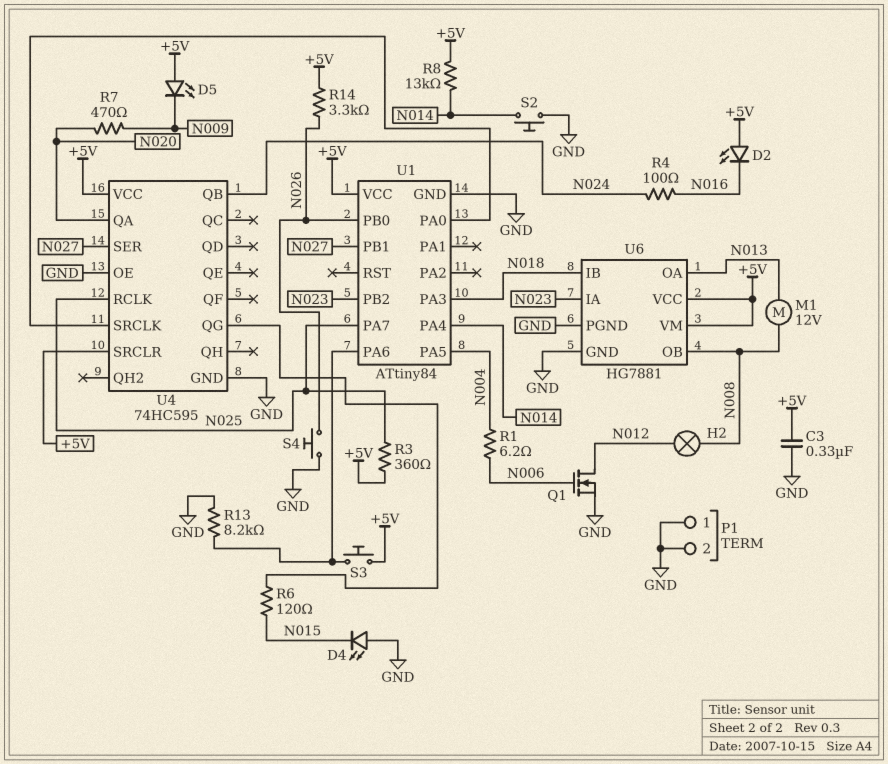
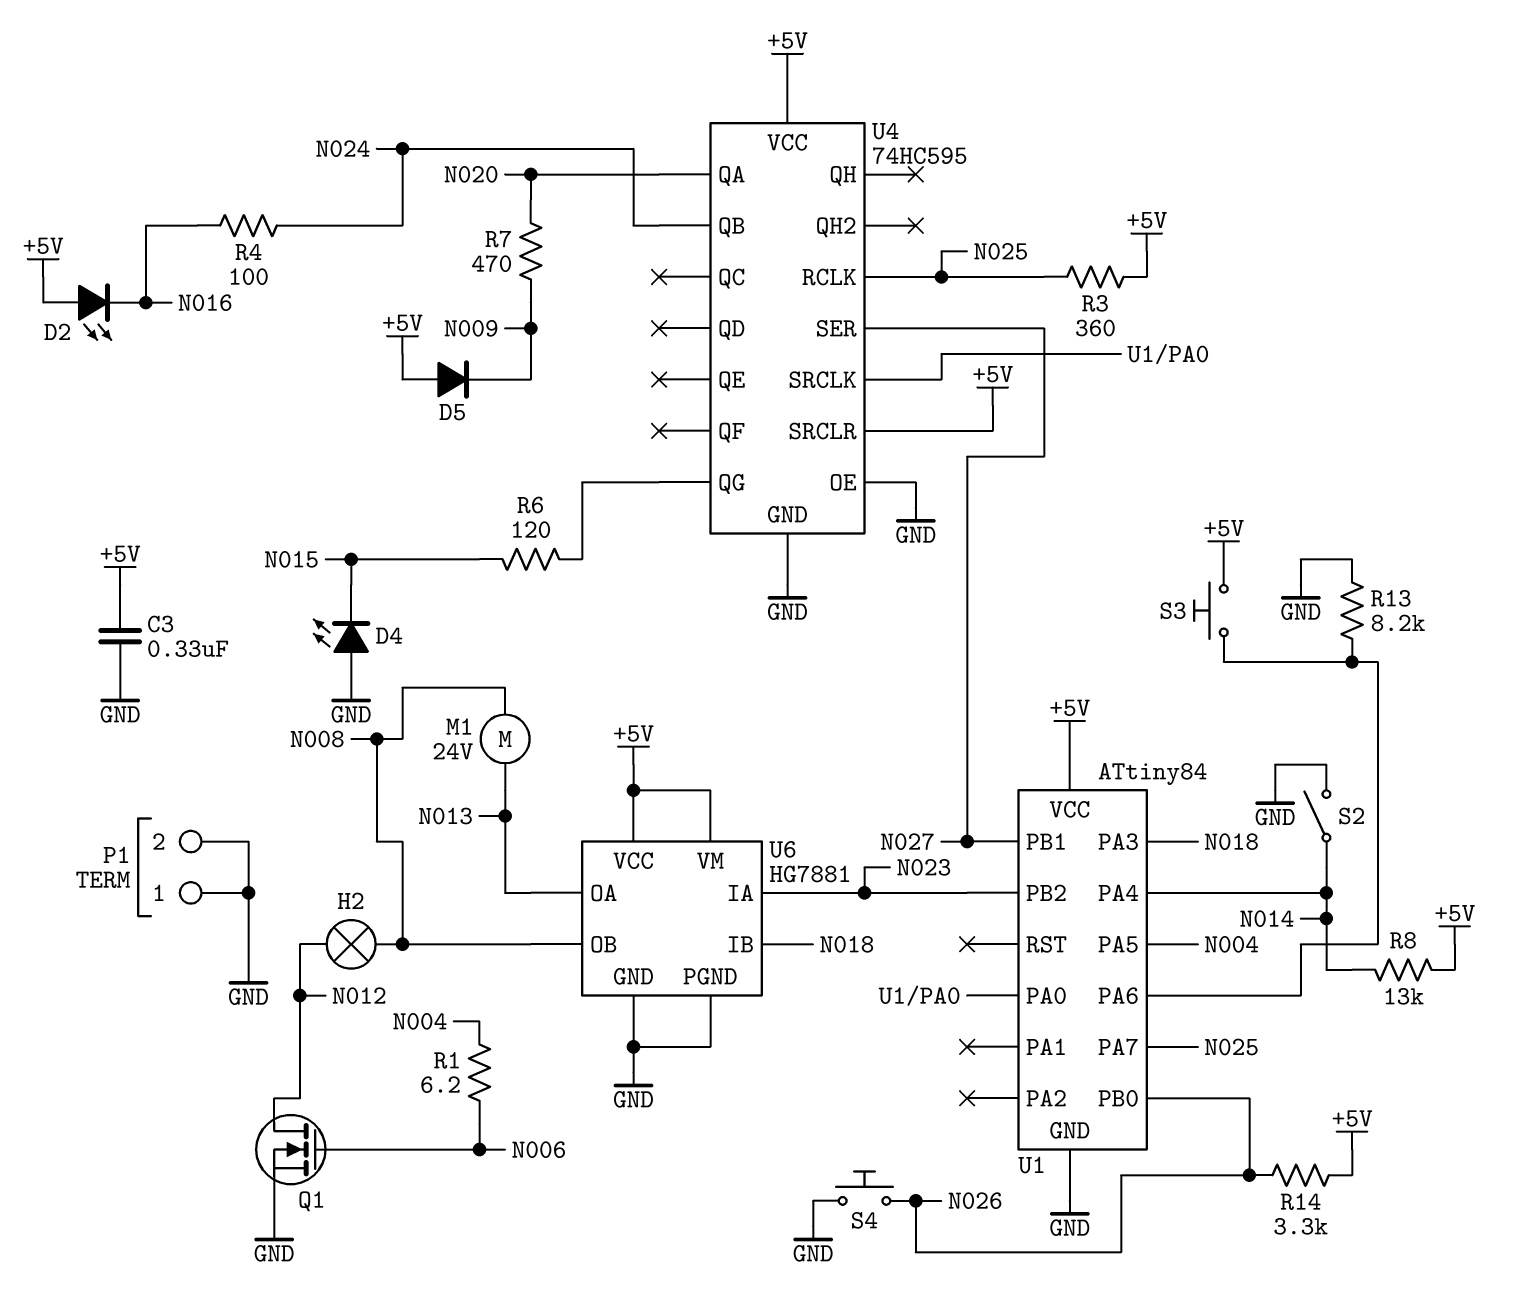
D5: LED (A +5V, K N009) -> diode (A +5V, K N009)
M1: motor 12V (N008, N013) -> motor 24V (N008, N013)
S2: button (GND, N014) -> switch (GND, N014)

